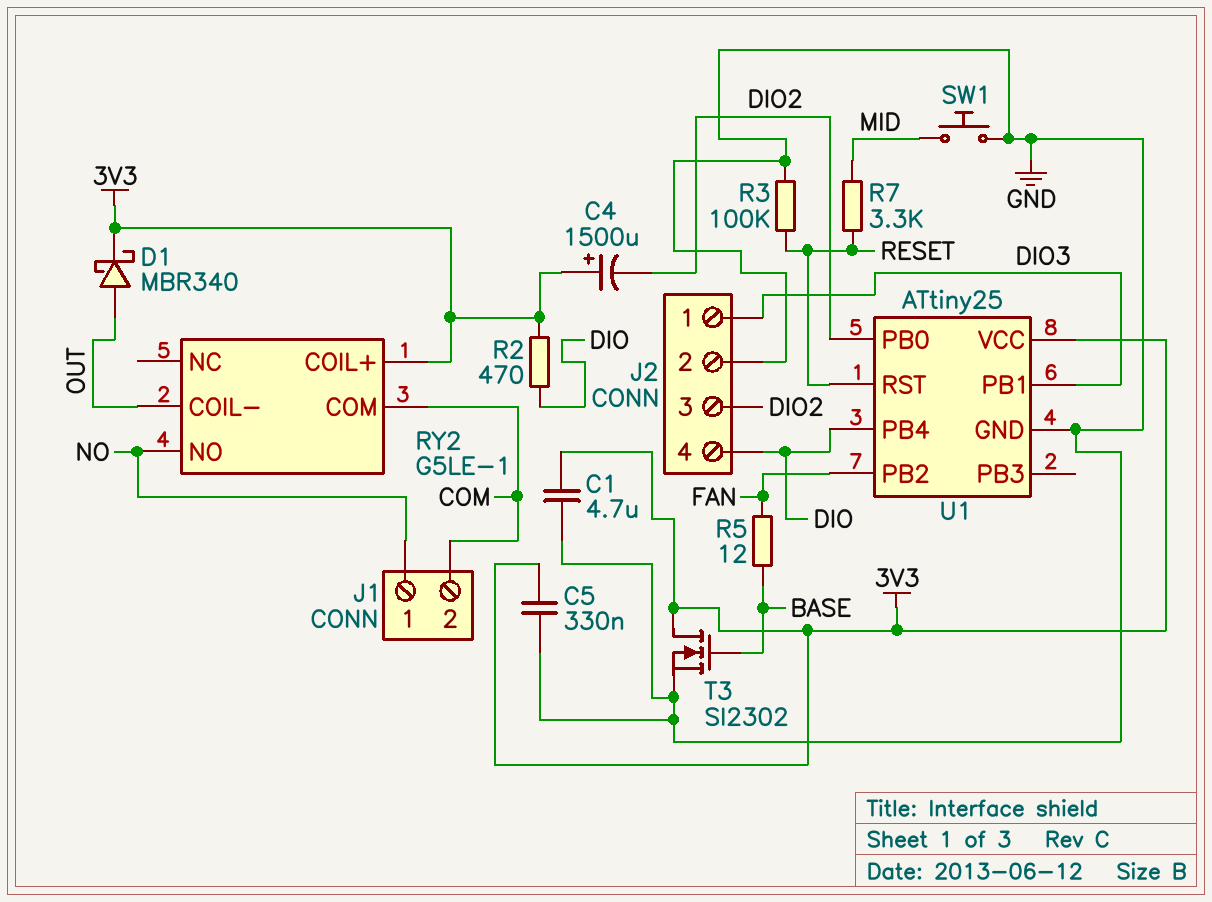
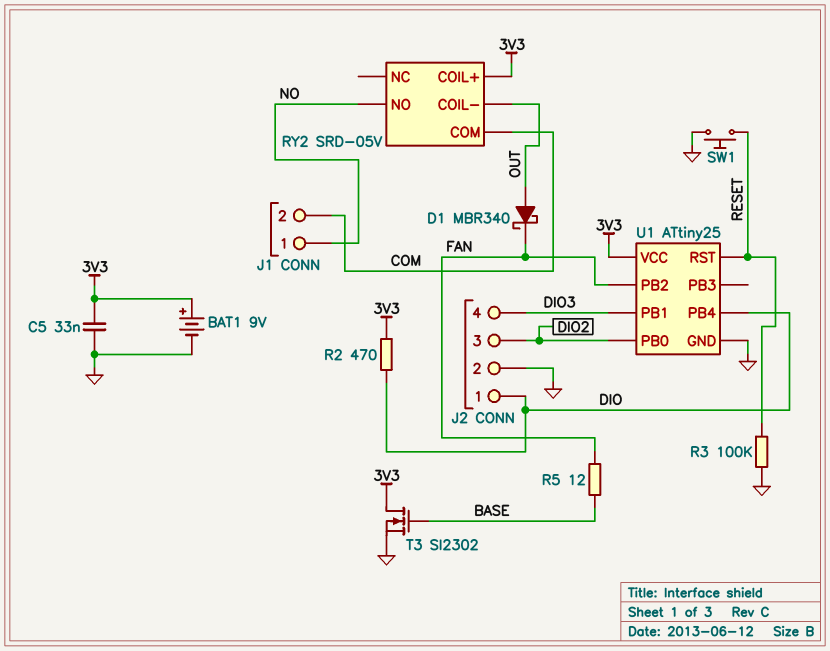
BAT1: none -> 9V (plus 3V3, minus GND)
C1: 4.7uF (3V3, GND) -> none
C4: 1500uF (plus 3V3, minus DIO2) -> none
C5: 330nF (3V3, GND) -> 33nF (3V3, GND)
D1: schottky MBR340 (A OUT, K 3V3) -> schottky MBR340 (A OUT, K FAN)
J2 pin 1: DIO3 -> DIO
J2 pin 4: DIO -> DIO3
R7: 3.3k (MID, RESET) -> none
RY2: G5LE-1 -> SRD-05V
SW1: button (GND, MID) -> button (GND, RESET)

